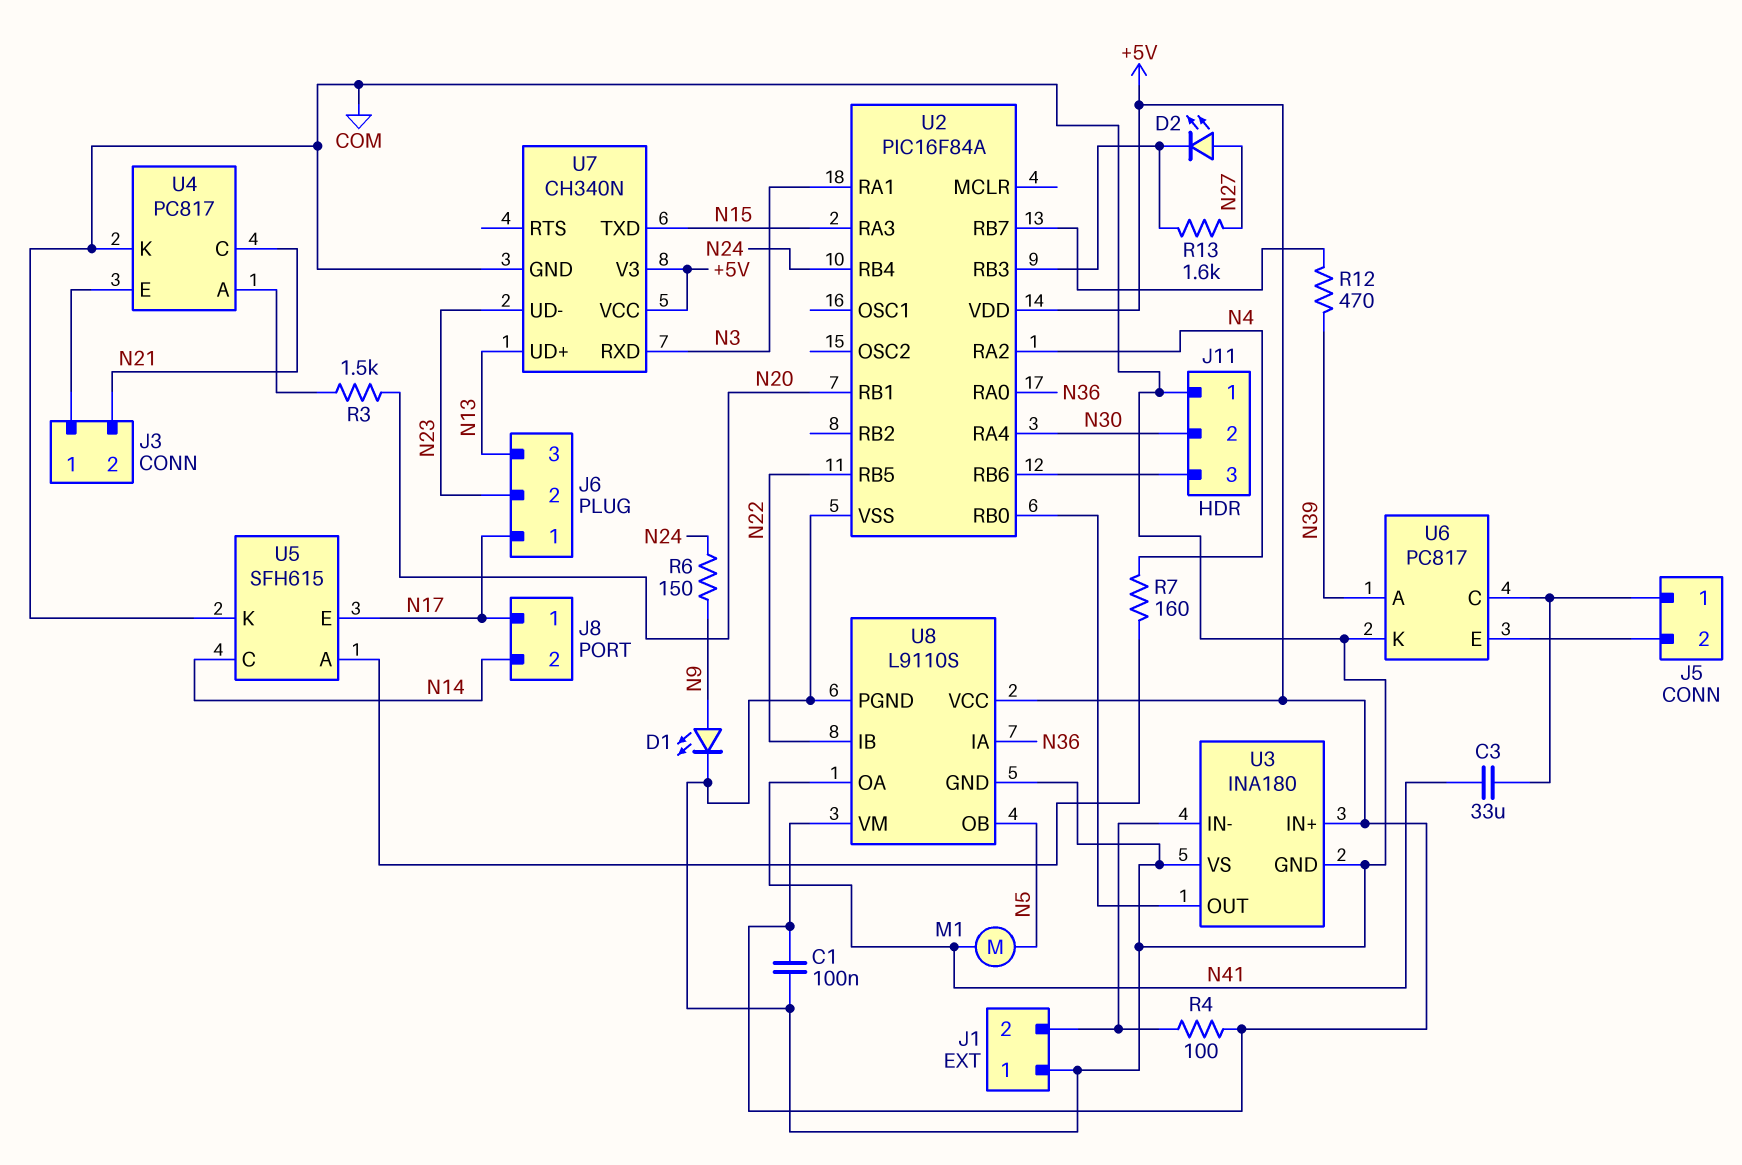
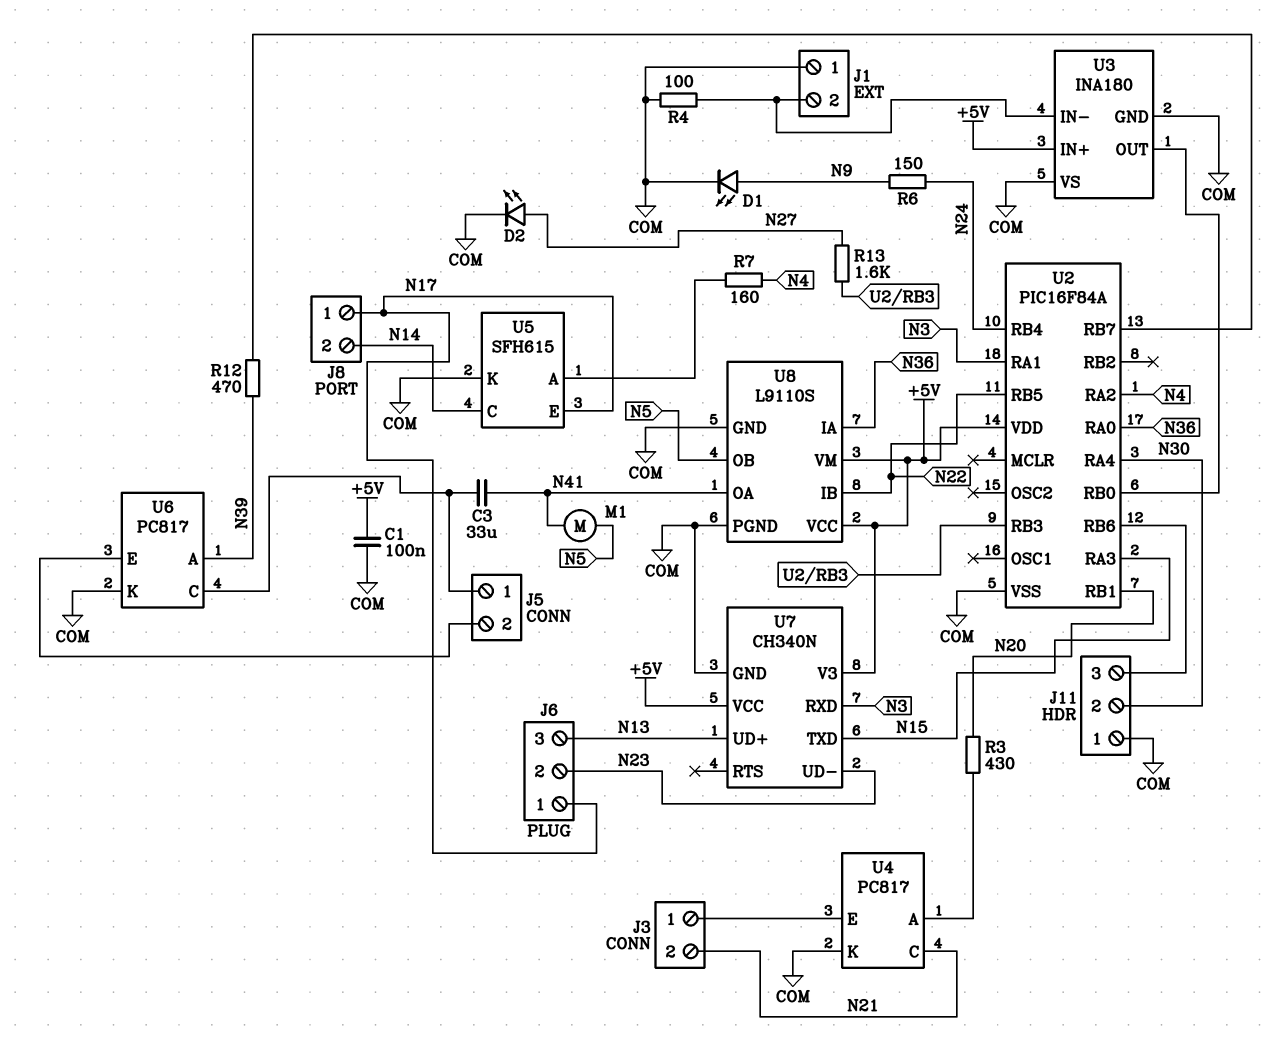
D2: LED (A N27, K U2/RB3) -> LED (A N27, K COM)
R3: 1.5k (N20, U4/A) -> 430 (N20, U4/A)
R4: 100 (+5V, J1/2) -> 100 (COM, J1/2)

